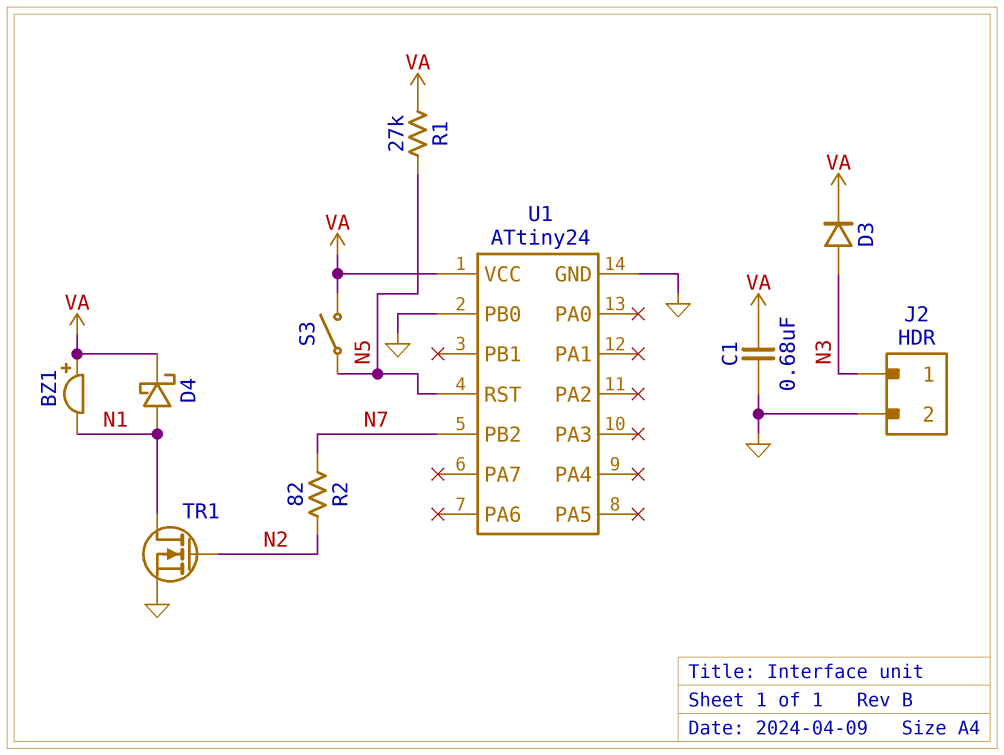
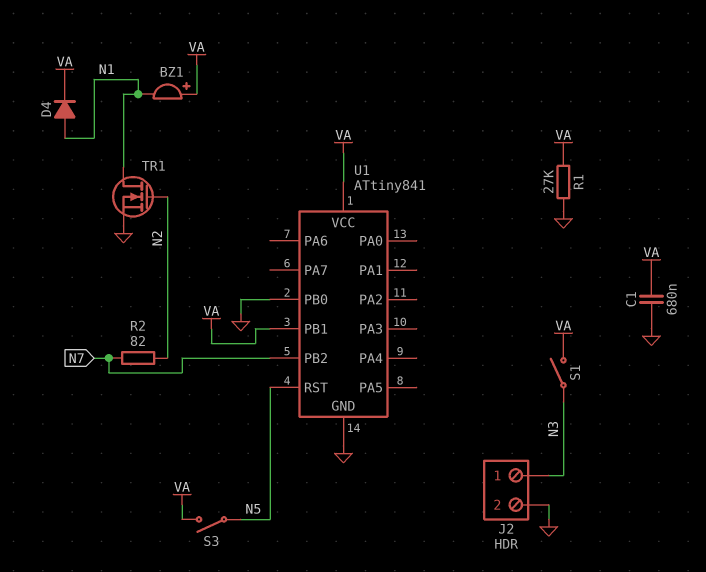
D3: diode (A N3, K VA) -> none
D4: schottky (A N1, K VA) -> diode (A N1, K VA)
R1: 27k (N5, VA) -> 27k (GND, VA)
S1: none -> switch (N3, VA)
U1: ATtiny24 -> ATtiny841
U1 pin PB1: none -> VA

